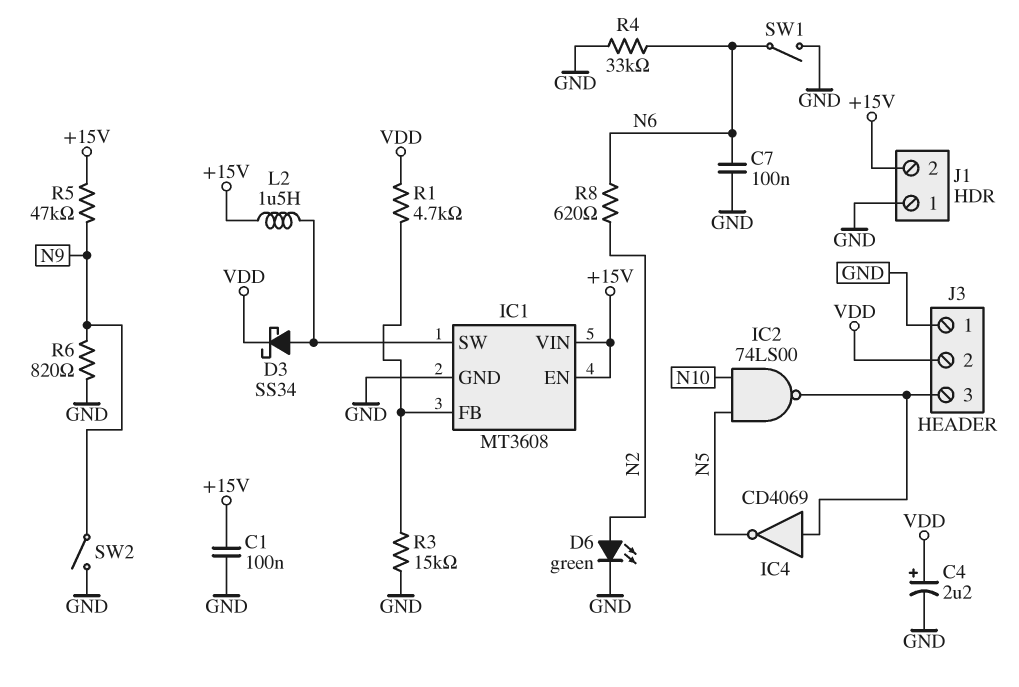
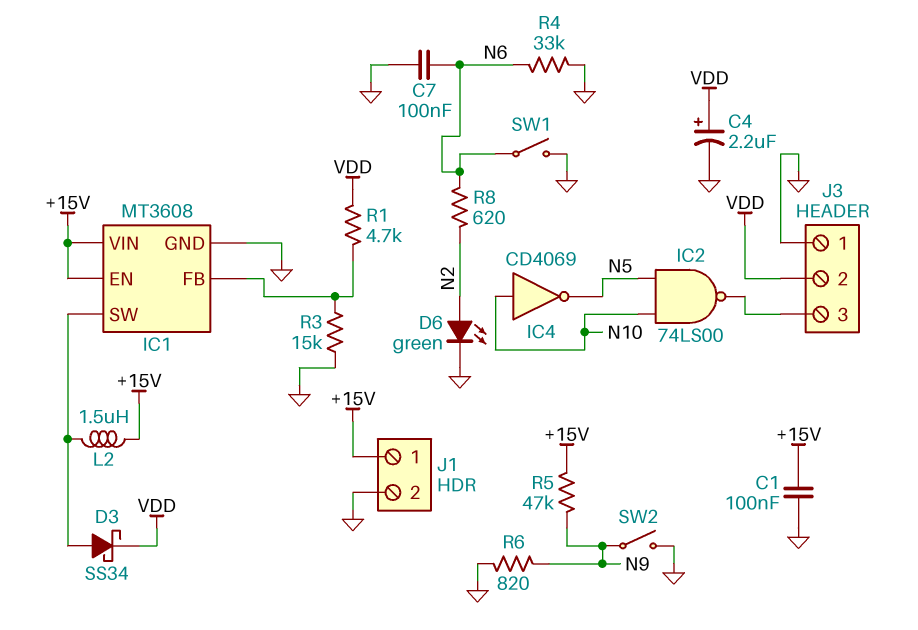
IC4: NOT CD4069 (in J3/3, out N5) -> NOT CD4069 (in N10, out N5)
J1 pin 1: GND -> +15V
J1 pin 2: +15V -> GND

